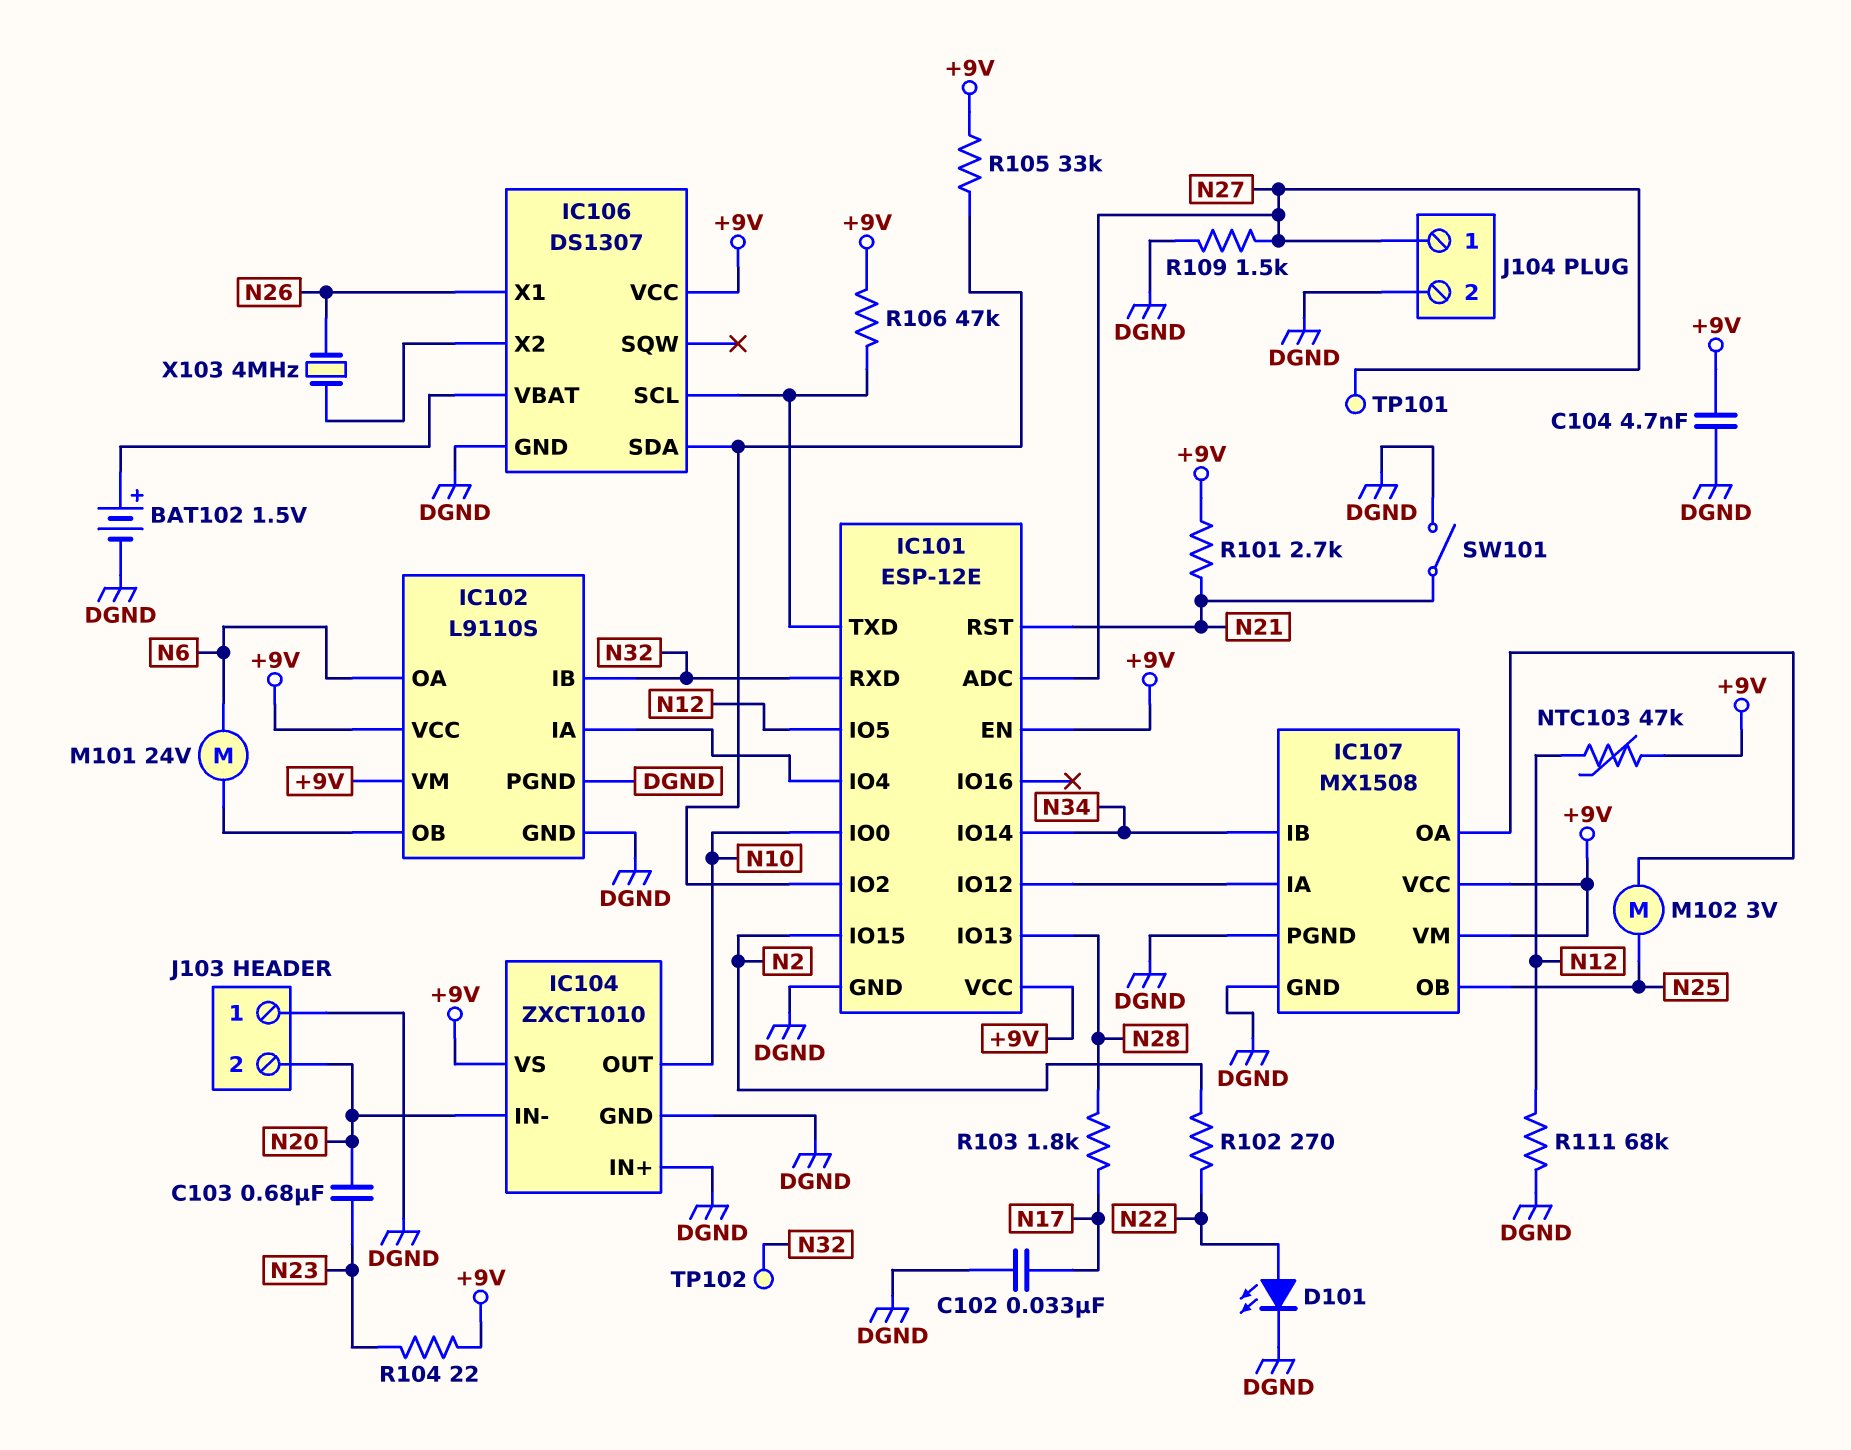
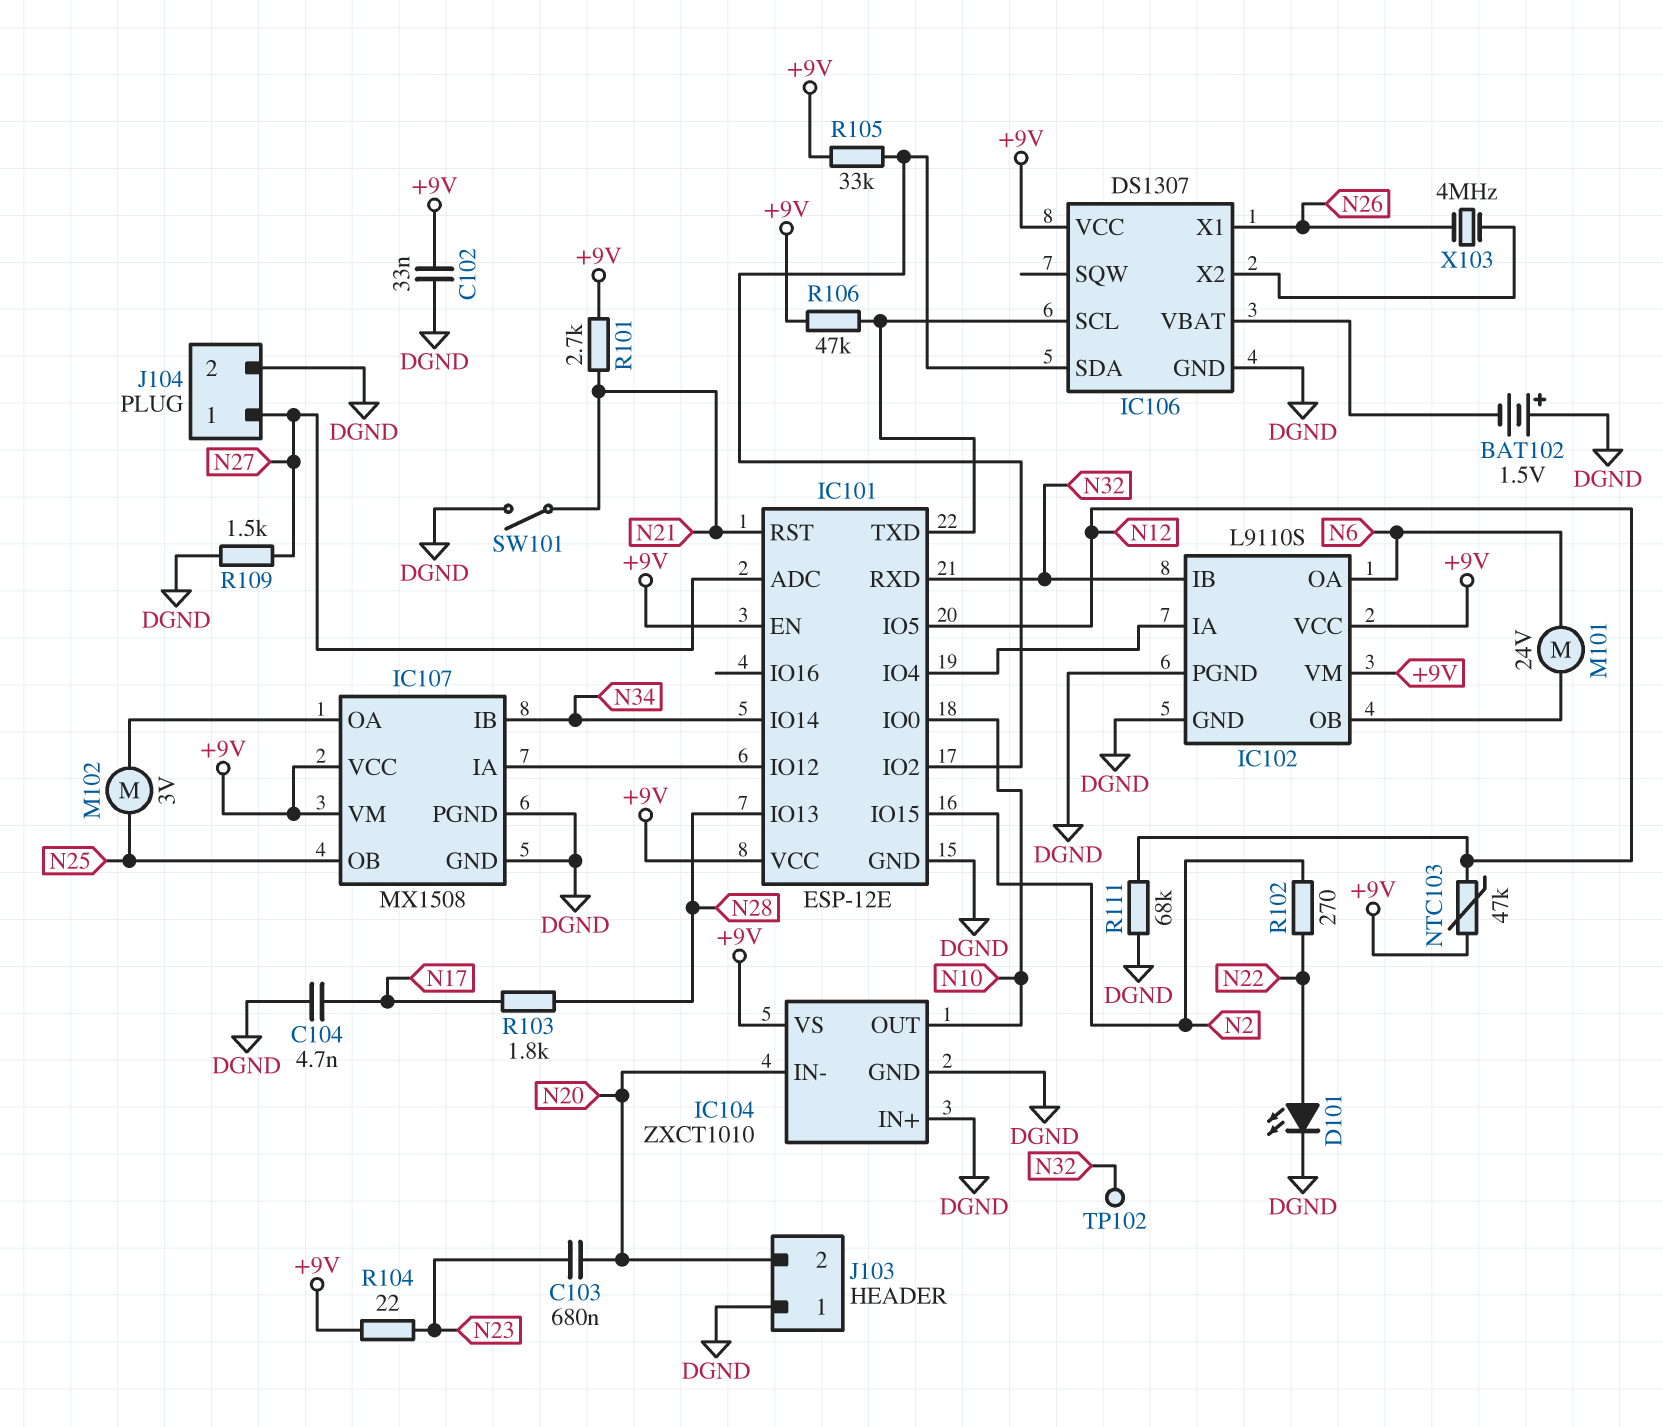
BAT102: 1.5V (plus IC106/VBAT, minus DGND) -> 1.5V (plus DGND, minus IC106/VBAT)
C102: 33nF (DGND, N17) -> 33nF (+9V, DGND)
C104: 4.7nF (+9V, DGND) -> 4.7nF (DGND, N17)
TP101: test point (N27) -> none

